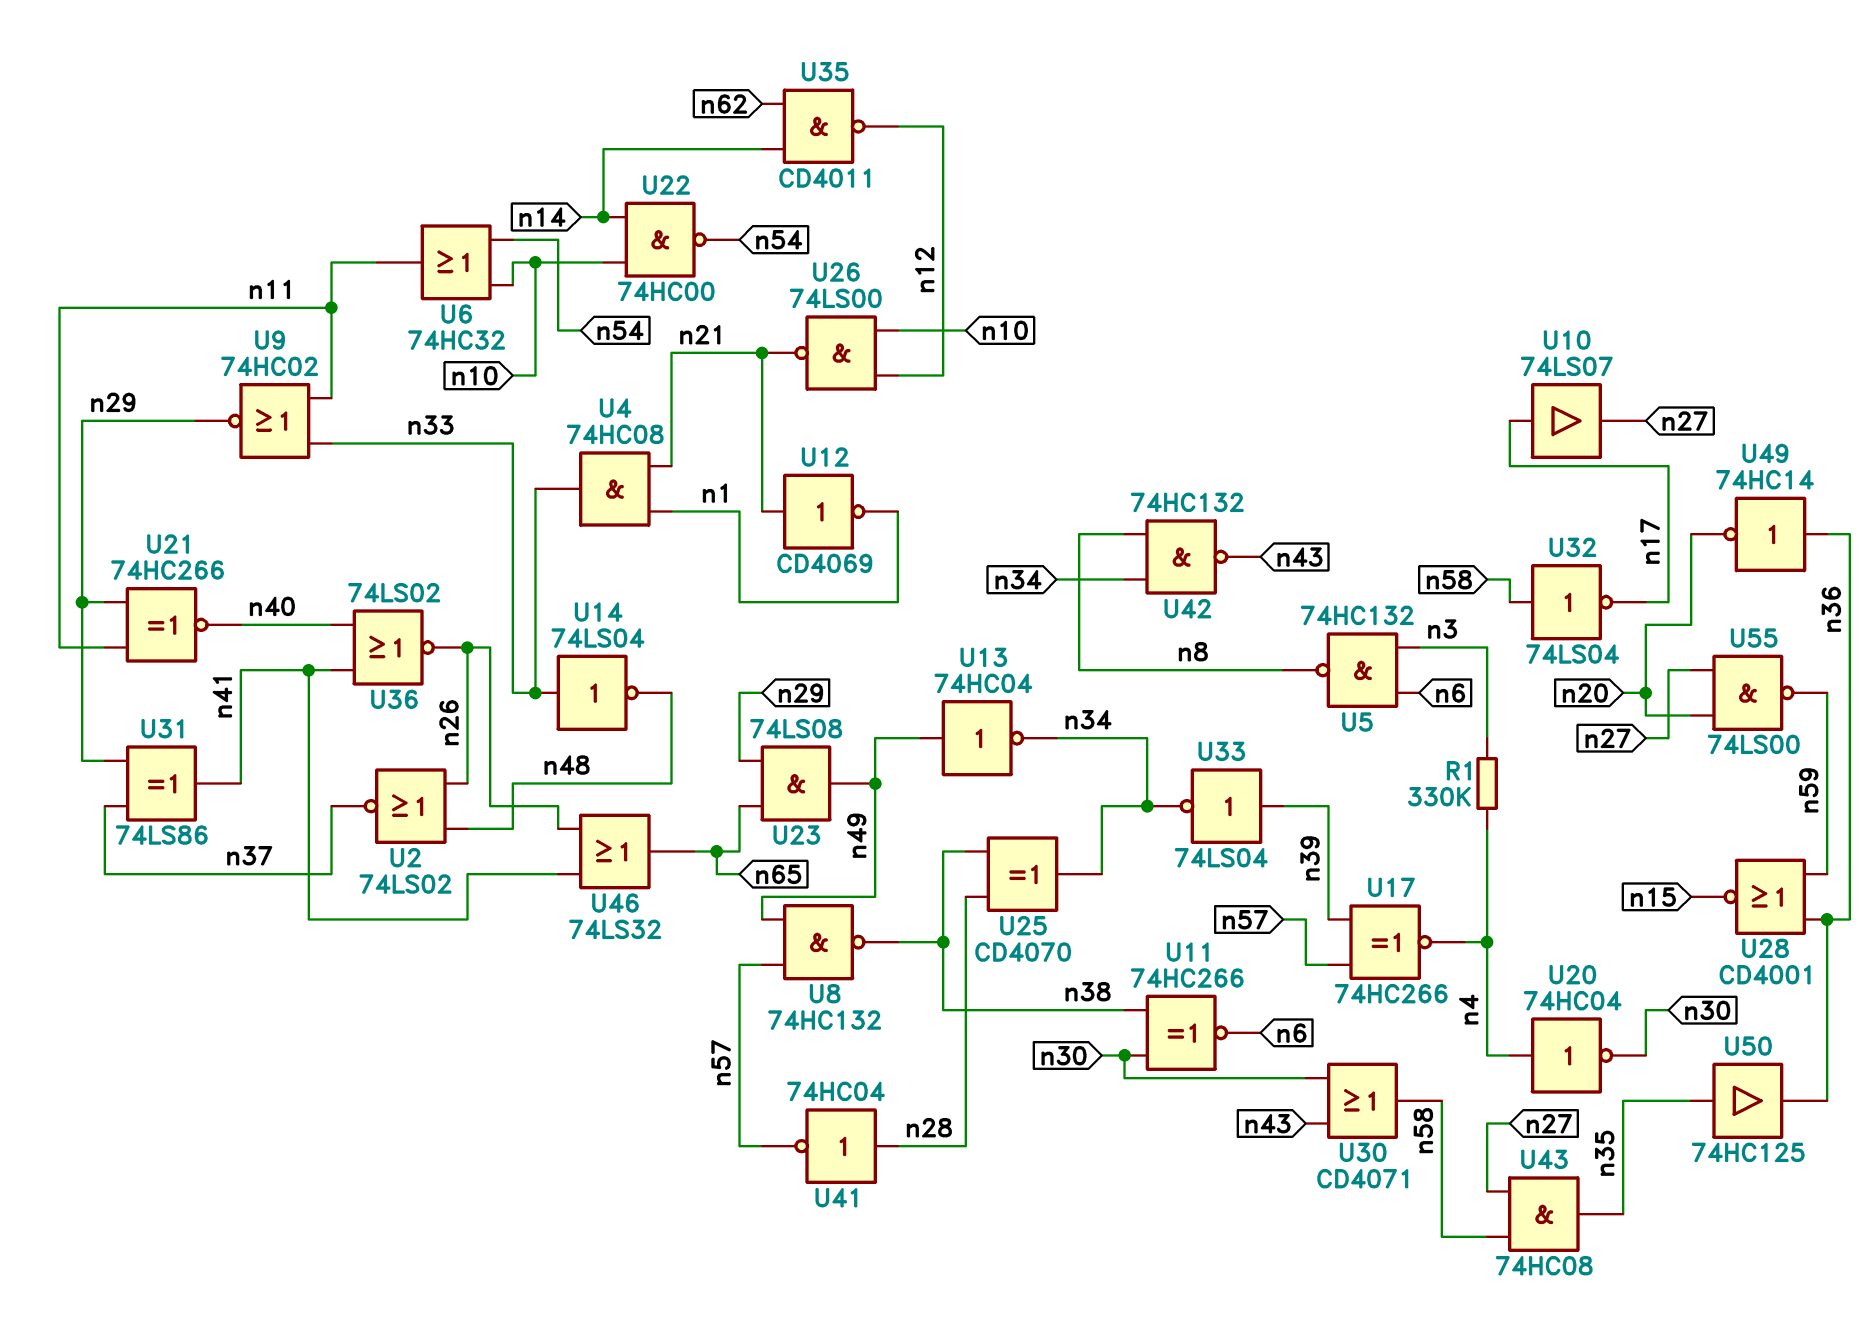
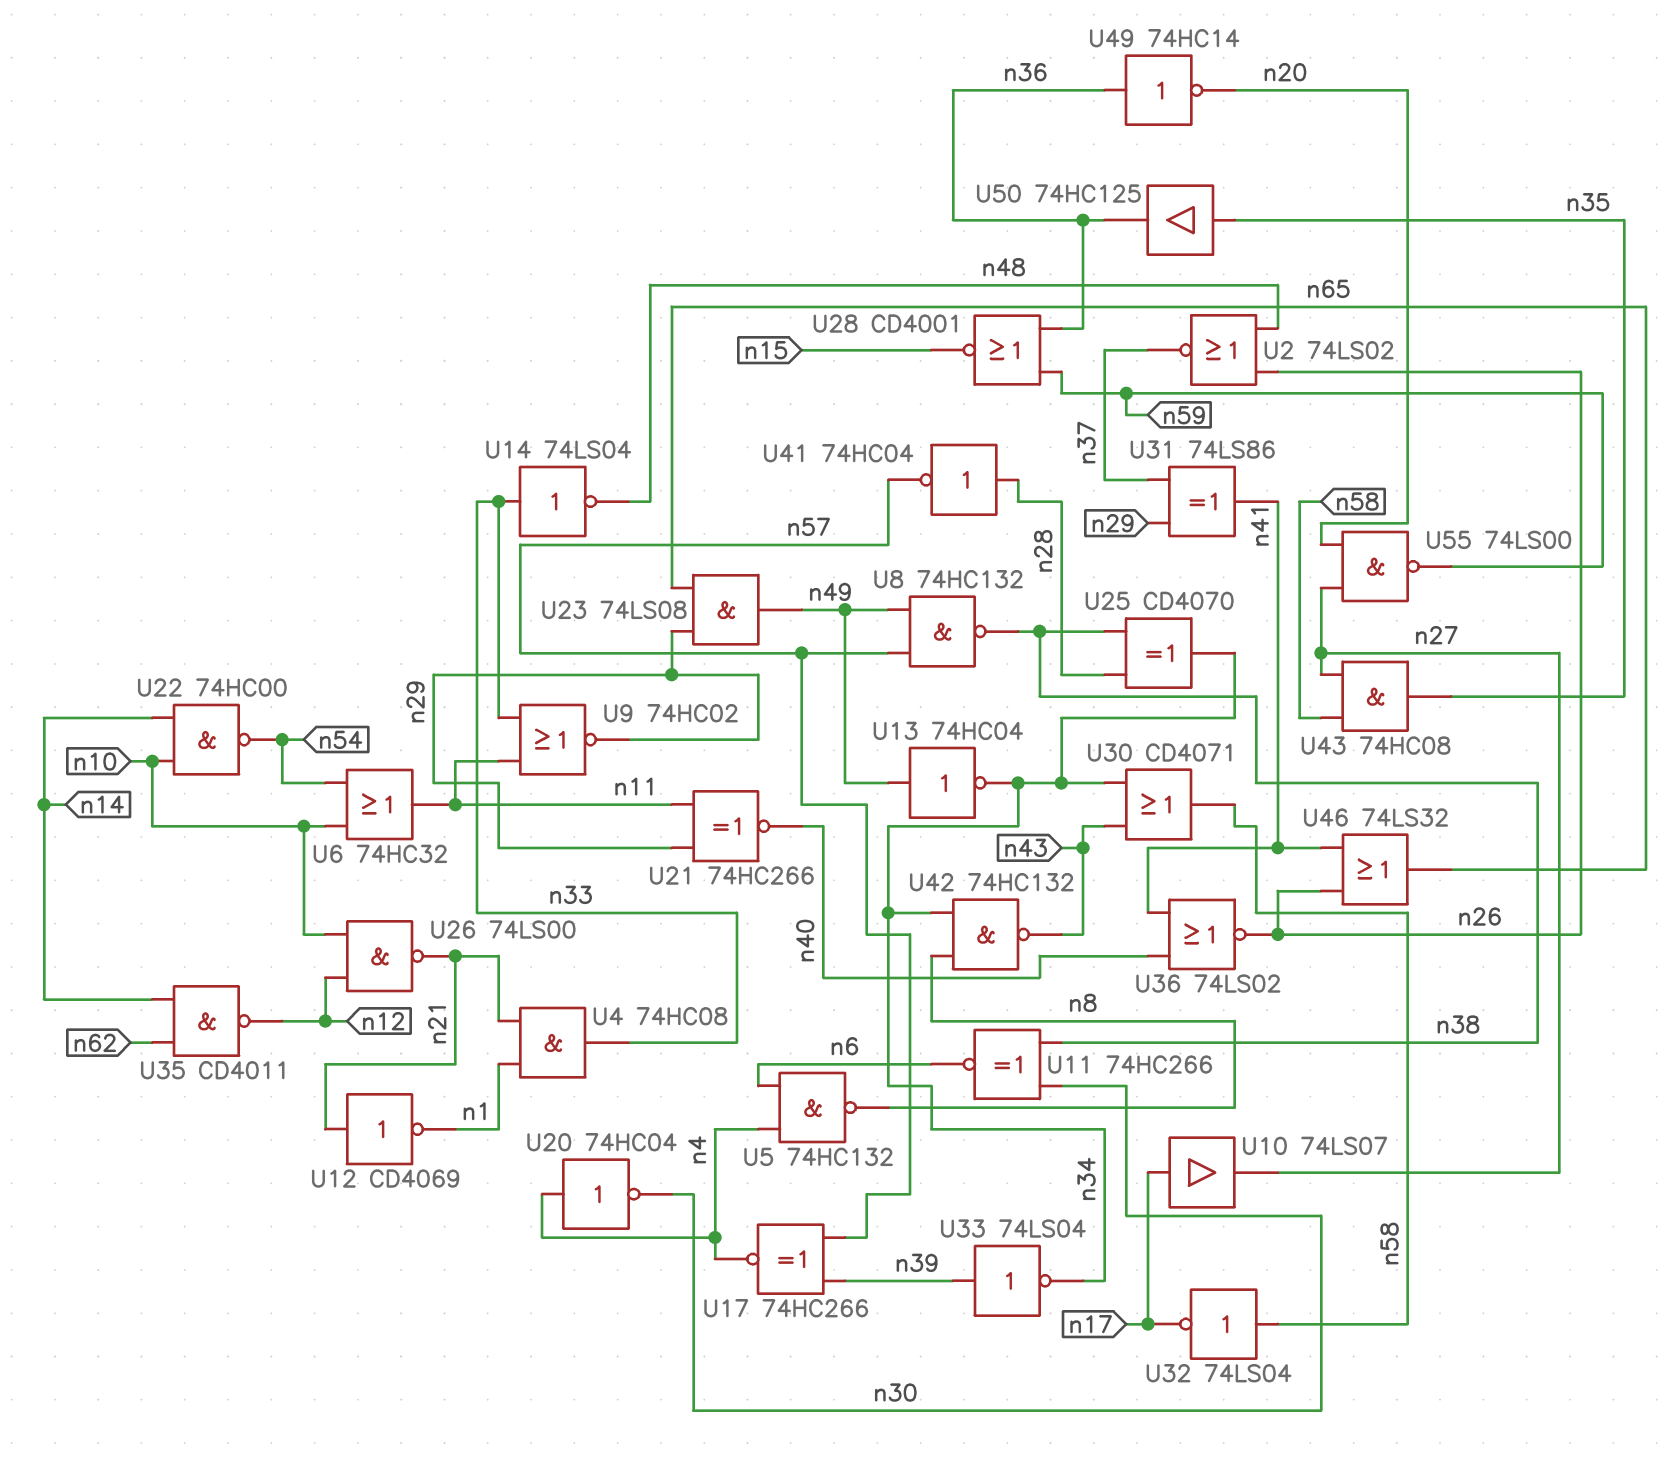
R1: 330k (n3, n4) -> none
U5: NAND 74HC132 (in n3, in n6, out n8) -> NAND 74HC132 (in n4, in n6, out n8)
U30: OR CD4071 (in n30, in n43, out n58) -> OR CD4071 (in n34, in n43, out n58)

